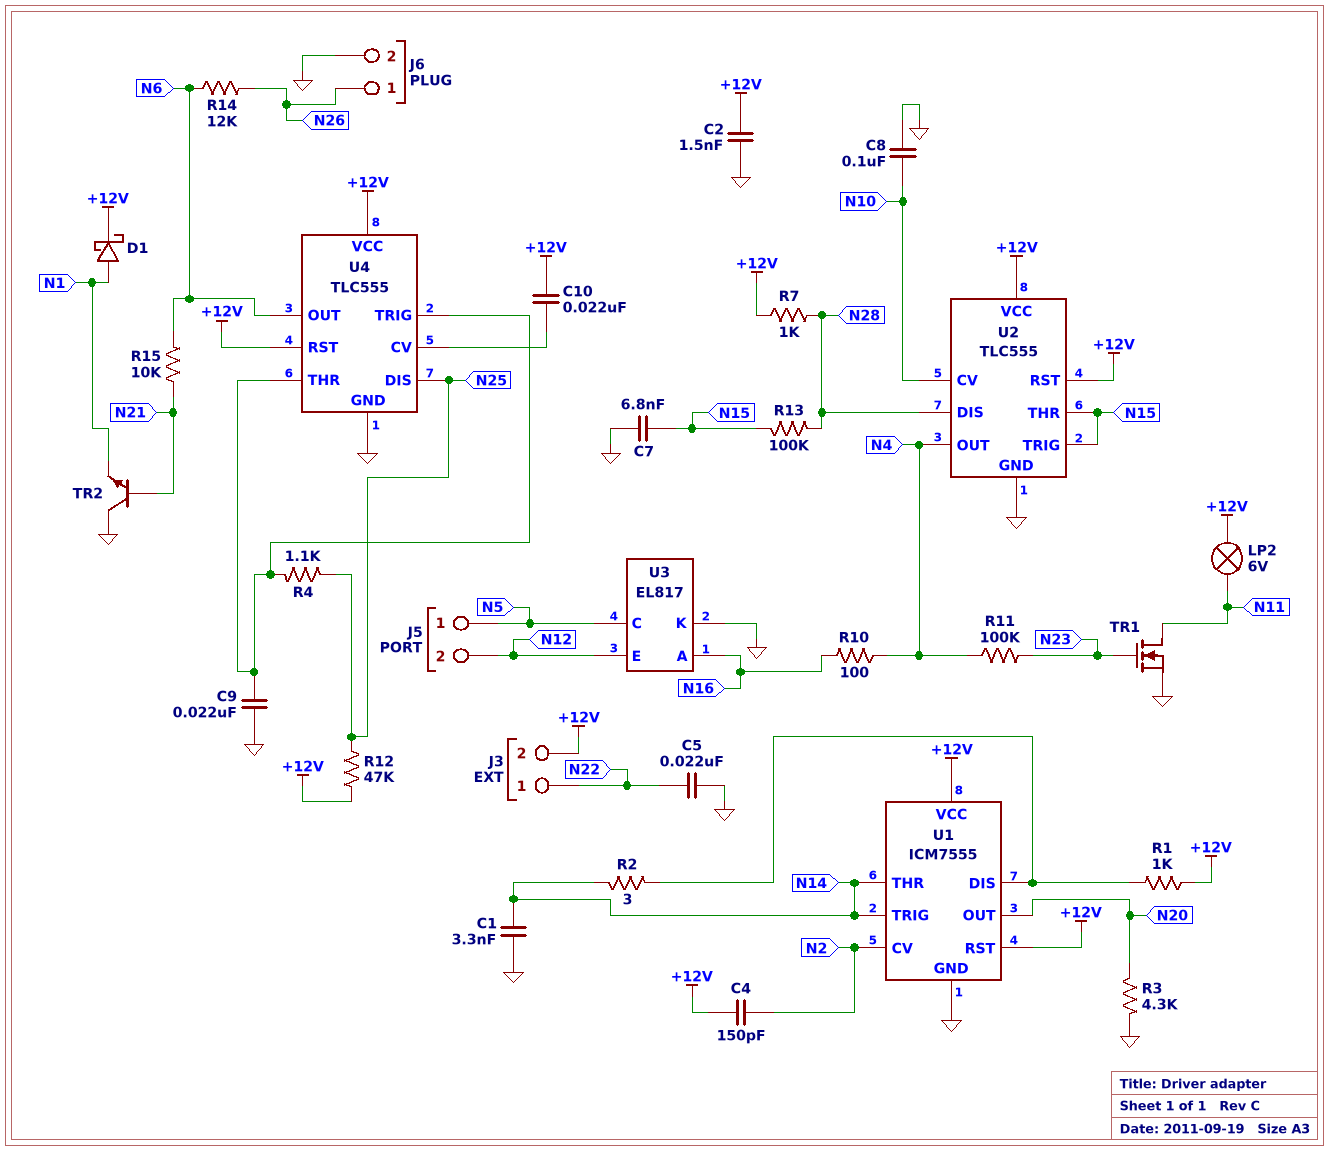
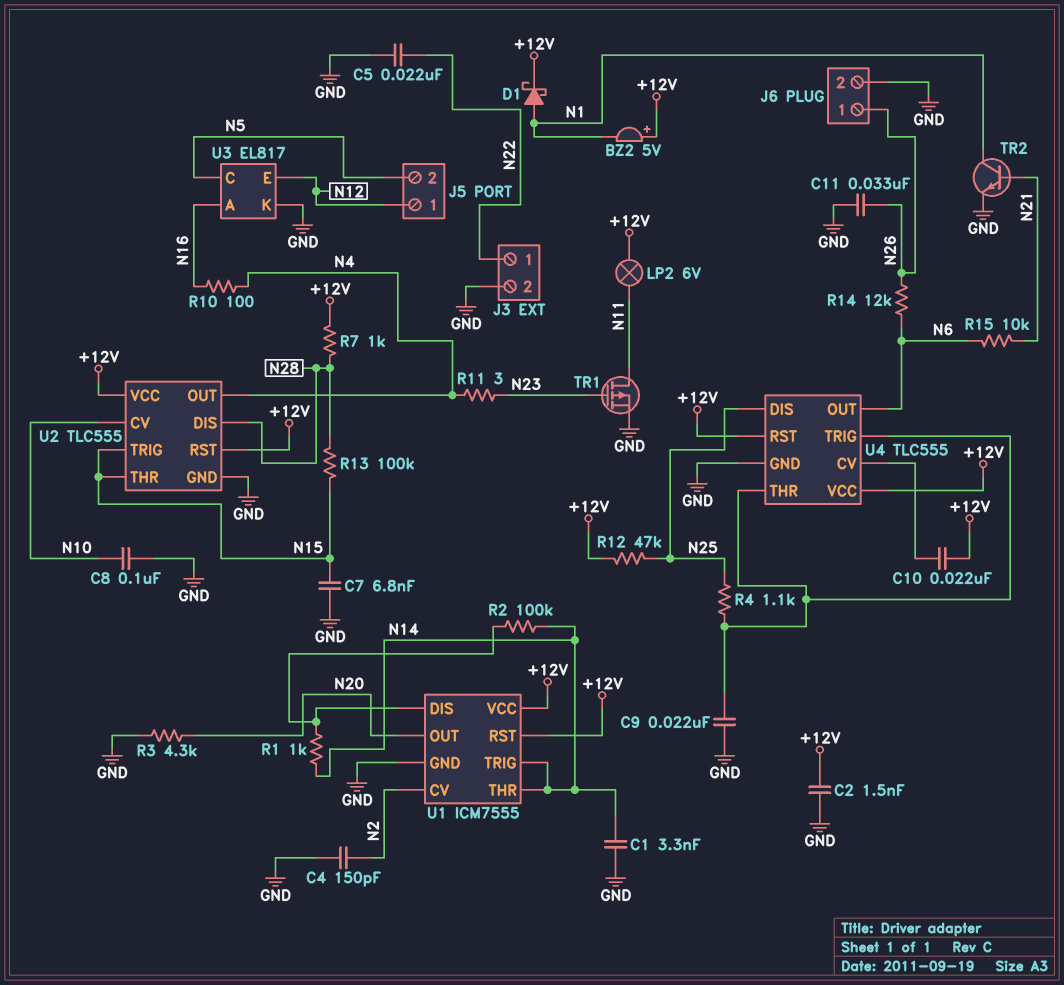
BZ2: none -> buzzer 5V (plus +12V, minus N1)
C4: 150pF (+12V, N2) -> 150pF (GND, N2)
C11: none -> 33nF (GND, N26)
J3 pin 2: +12V -> GND
J5 pin 1: N5 -> N12
J5 pin 2: N12 -> N5
R1: 1k (+12V, U1/DIS) -> 1k (N14, U1/DIS)
R2: 3 (N14, U1/DIS) -> 100k (N14, U1/DIS)
R11: 100k (N4, N23) -> 3 (N4, N23)
TR1: NMOS (G N23, D N11, S GND) -> PMOS (G N23, D N11, S GND)
TR2: NPN (B N21, C GND, E N1) -> NPN (B N21, C N1, E GND)

